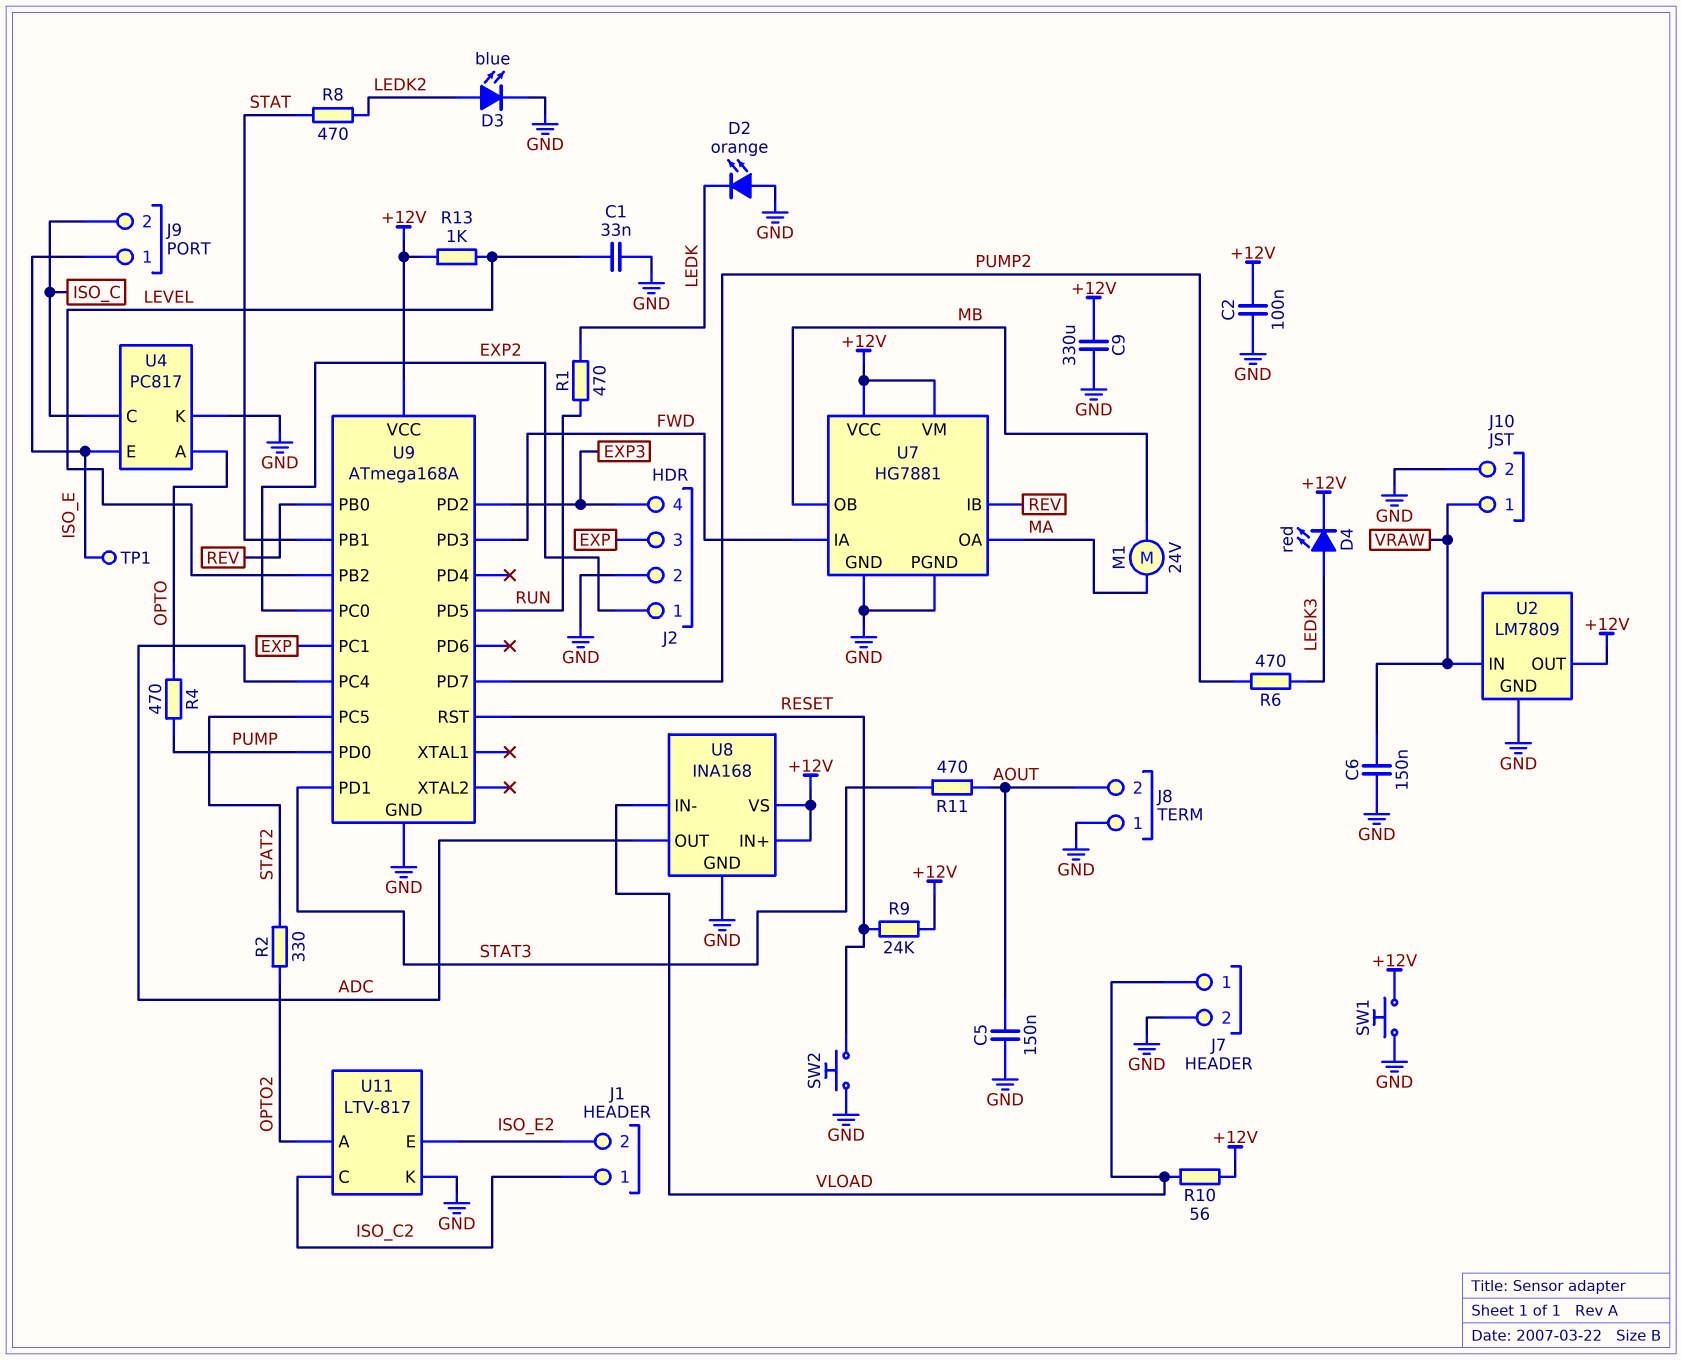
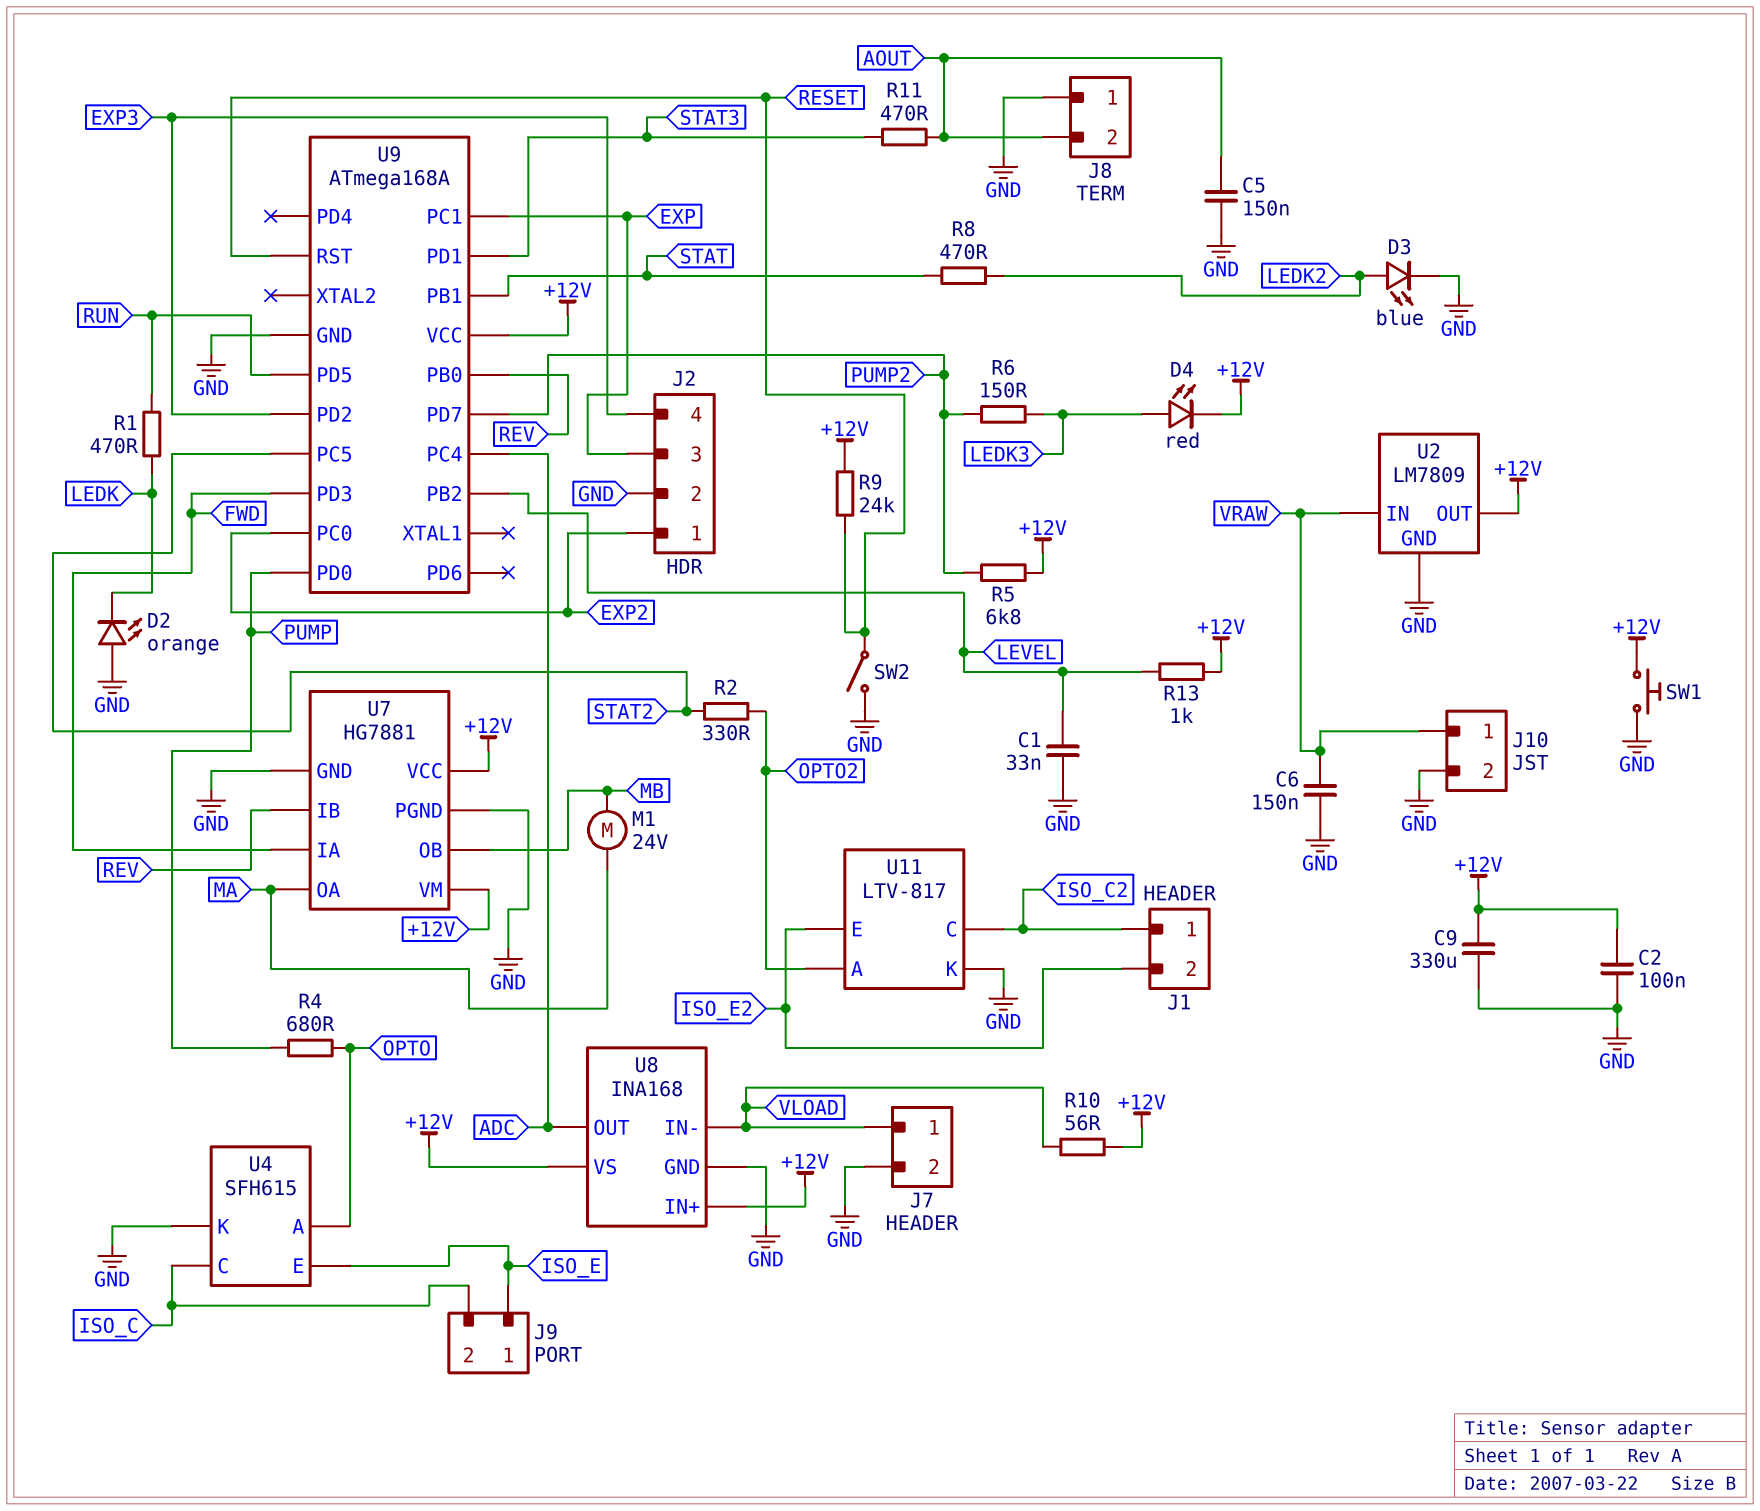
R4: 470 (OPTO, PUMP) -> 680 (OPTO, PUMP)
R5: none -> 6.8k (+12V, PUMP2)
R6: 470 (LEDK3, PUMP2) -> 150 (LEDK3, PUMP2)
SW2: button (GND, RESET) -> switch (GND, RESET)
TP1: test point (ISO_E) -> none
U4: PC817 -> SFH615

